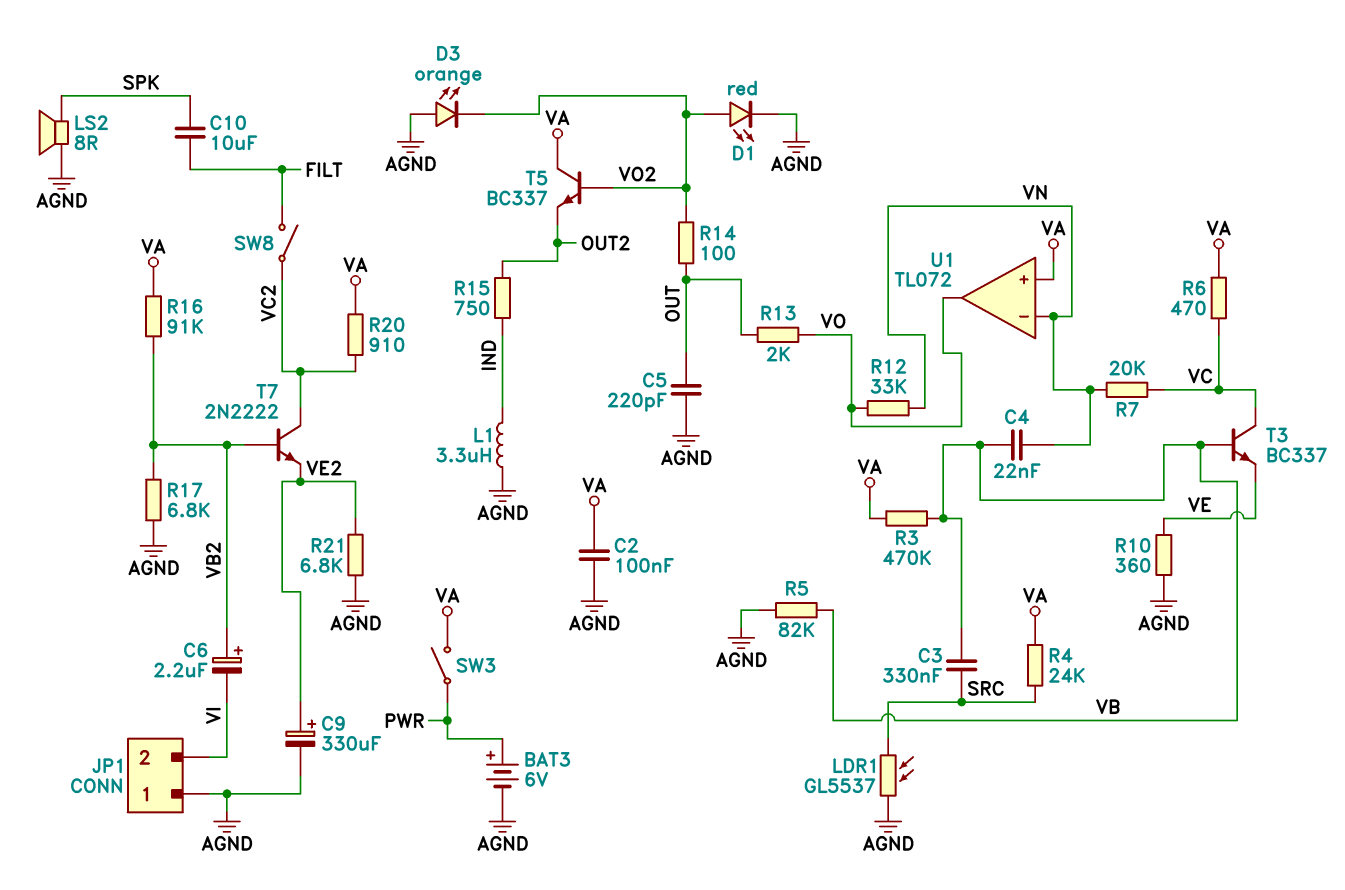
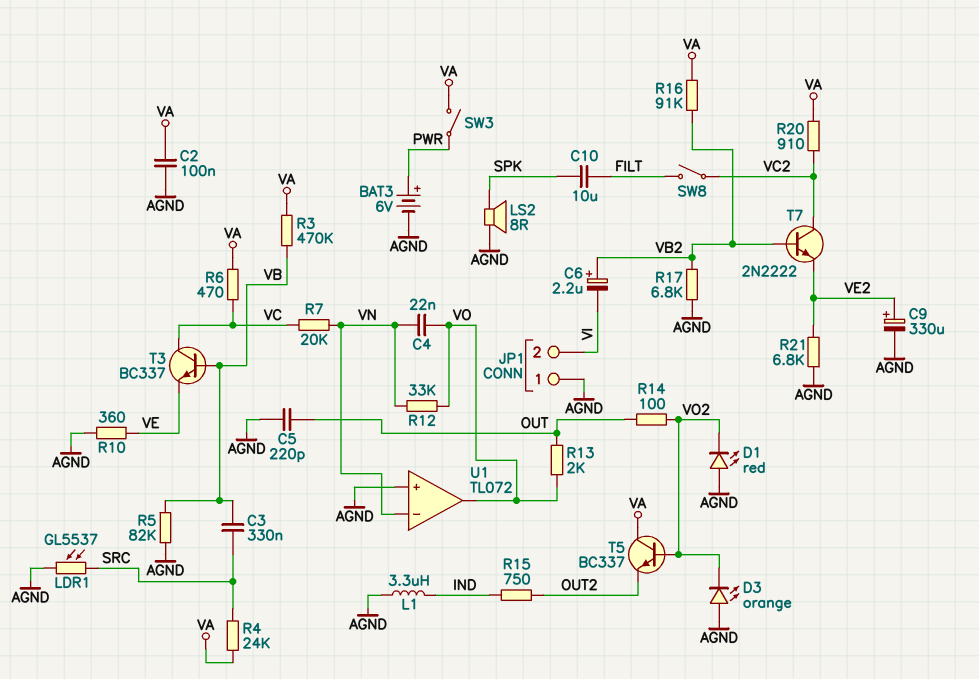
C4: 22nF (VB, VN) -> 22nF (VN, VO)
D1: LED red (A VO2, K AGND) -> LED red (A AGND, K VO2)
U1 pin in+: VA -> AGND

